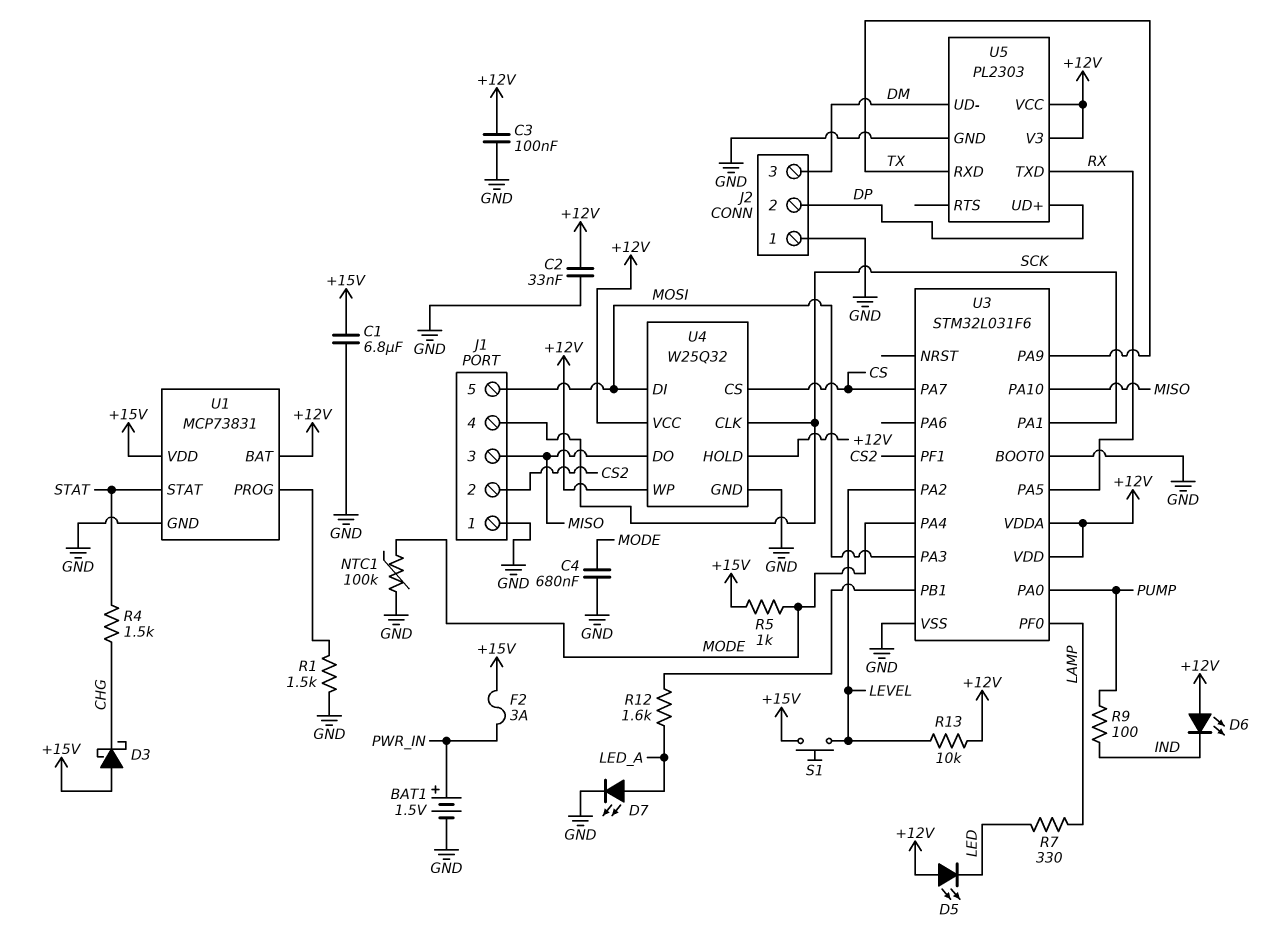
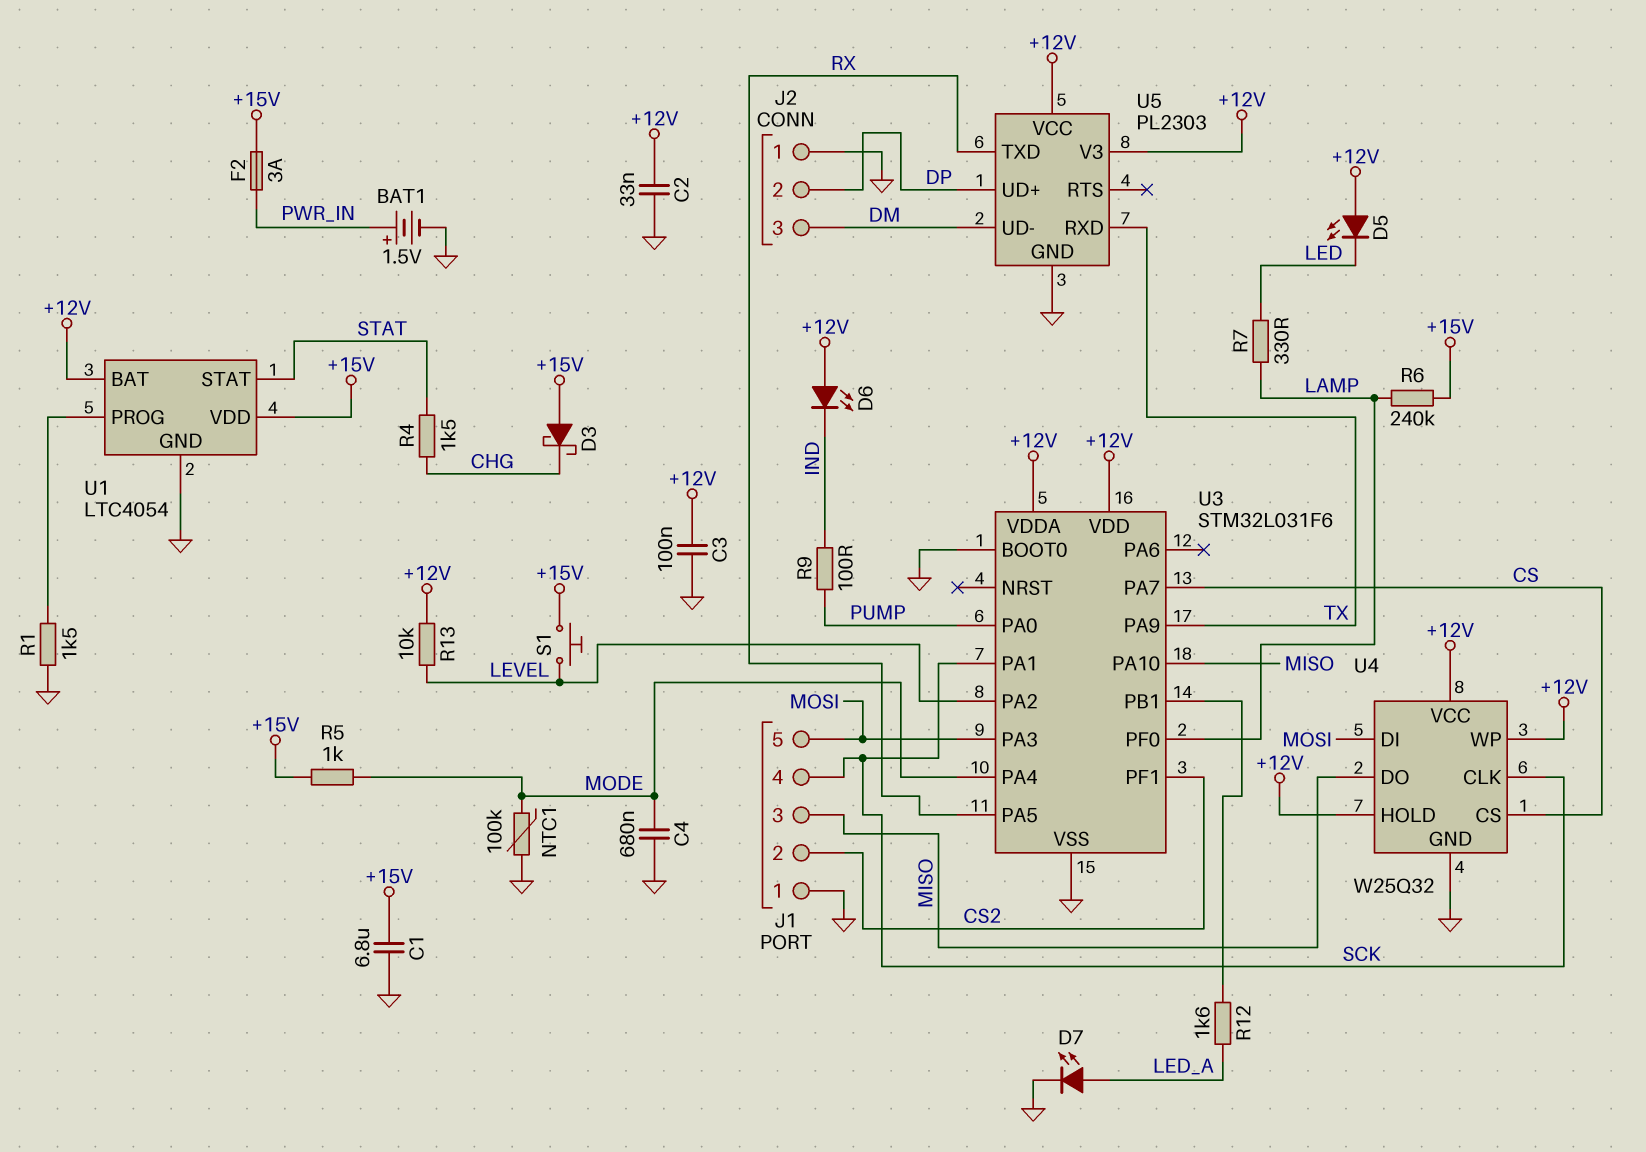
R6: none -> 240k (+15V, LAMP)
U1: MCP73831 -> LTC4054

